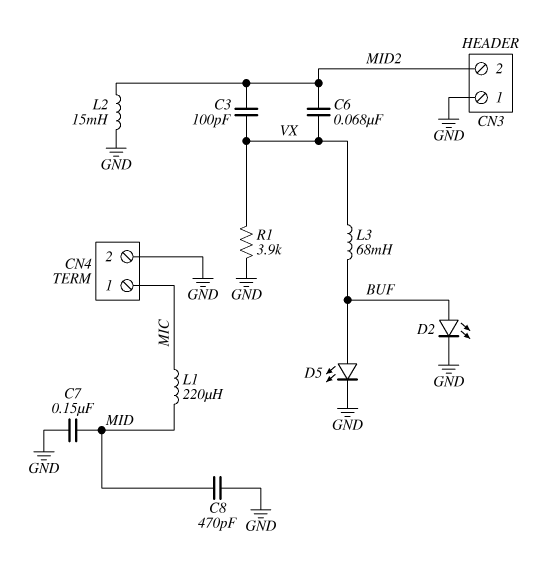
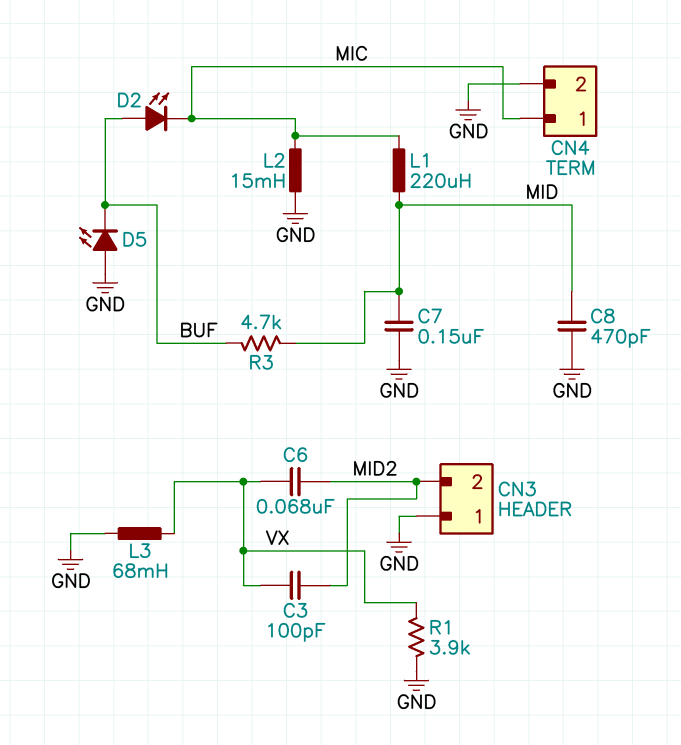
D2: LED (A BUF, K GND) -> LED (A BUF, K MIC)
D5: LED (A BUF, K GND) -> LED (A GND, K BUF)
L2: 15mH (GND, MID2) -> 15mH (GND, MIC)
L3: 68mH (BUF, VX) -> 68mH (GND, VX)
R3: none -> 4.7k (BUF, MID)

